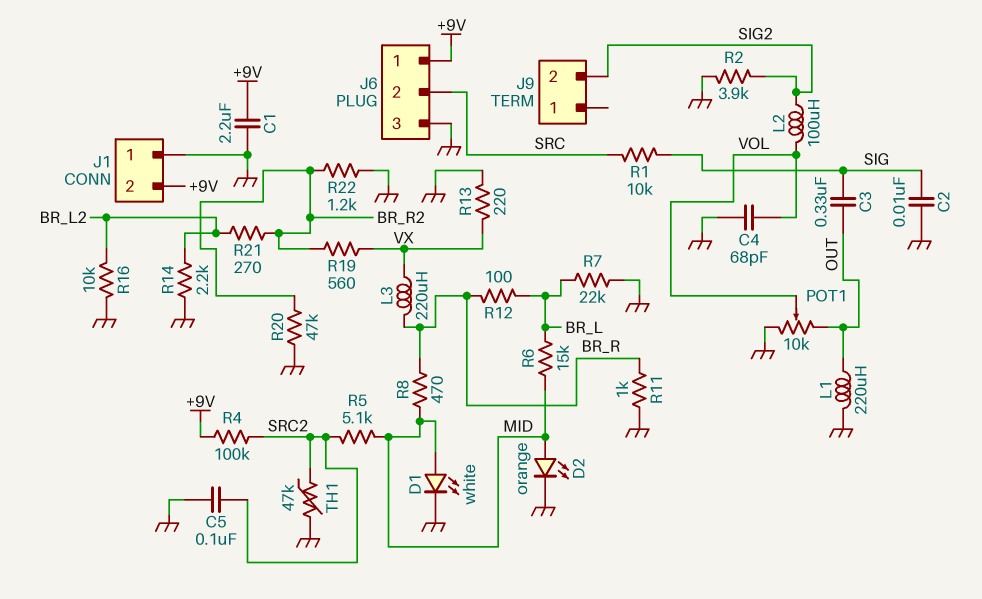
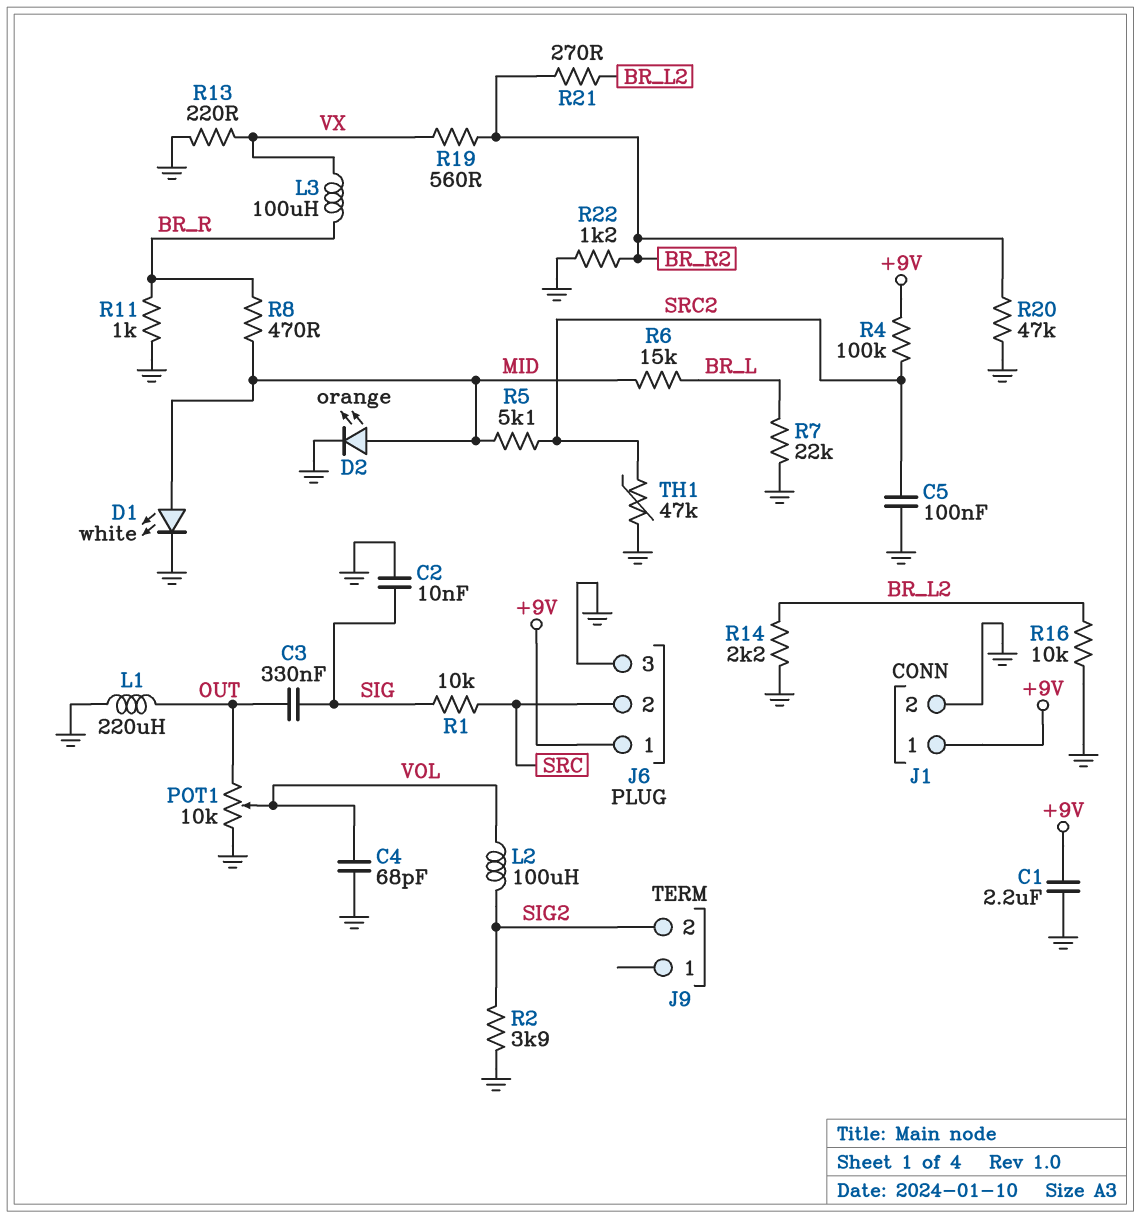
J1 pin 1: GND -> +9V
J1 pin 2: +9V -> GND
L3: 220uH (BR_R, VX) -> 100uH (BR_R, VX)
R12: 100 (BR_L, BR_R) -> none

